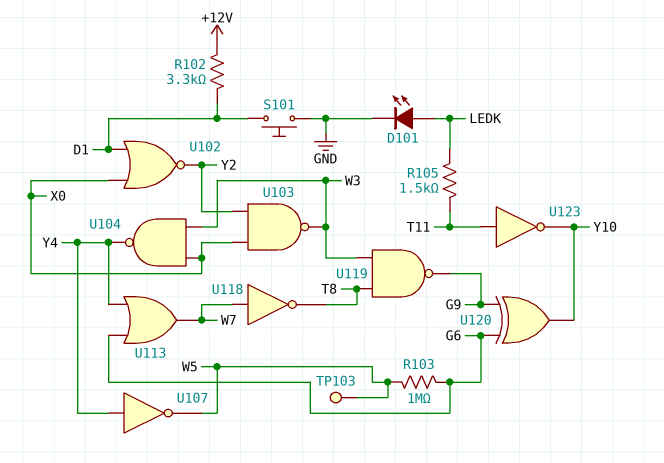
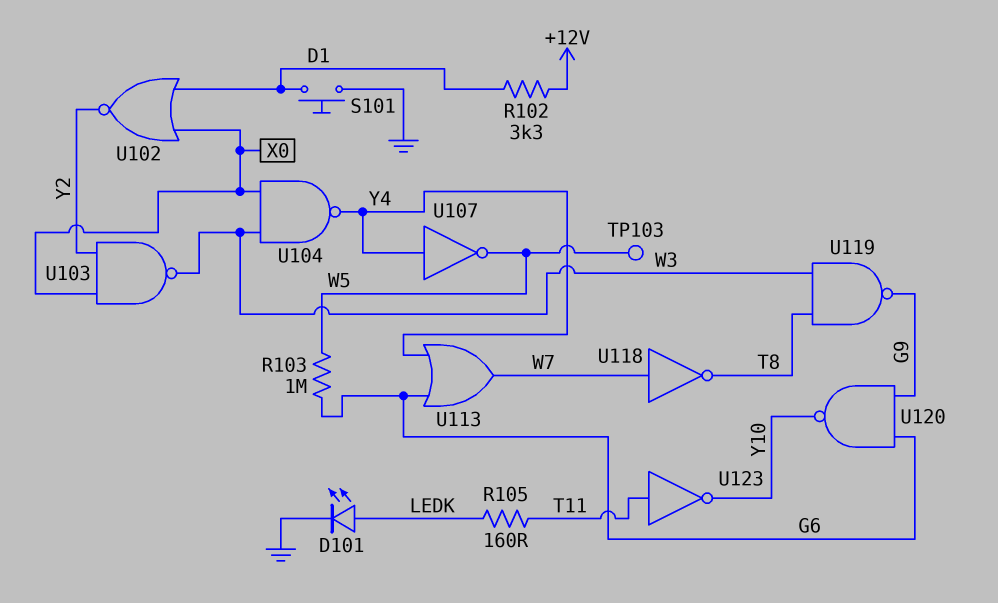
R105: 1.5k (LEDK, T11) -> 160 (LEDK, T11)
U120: XOR (in G6, in G9, out Y10) -> NAND (in G6, in G9, out Y10)

